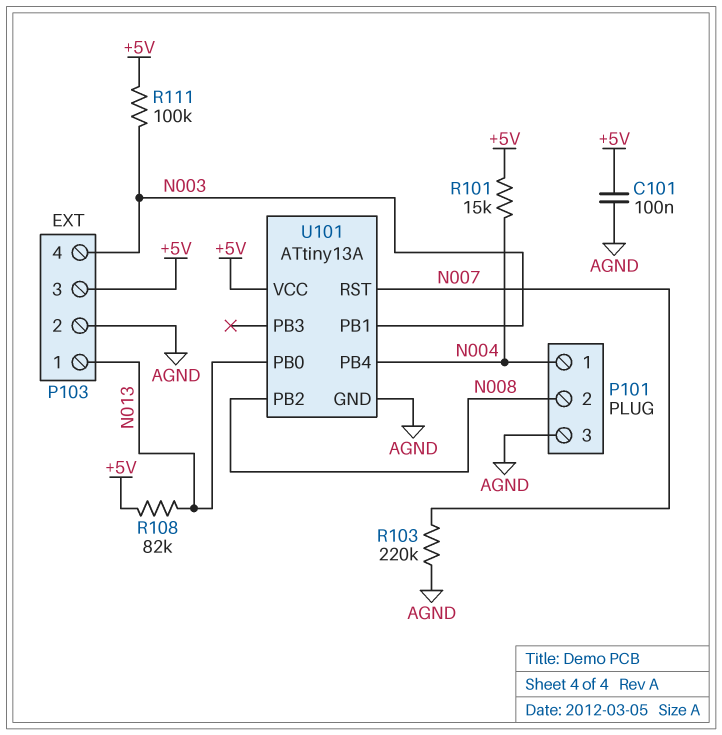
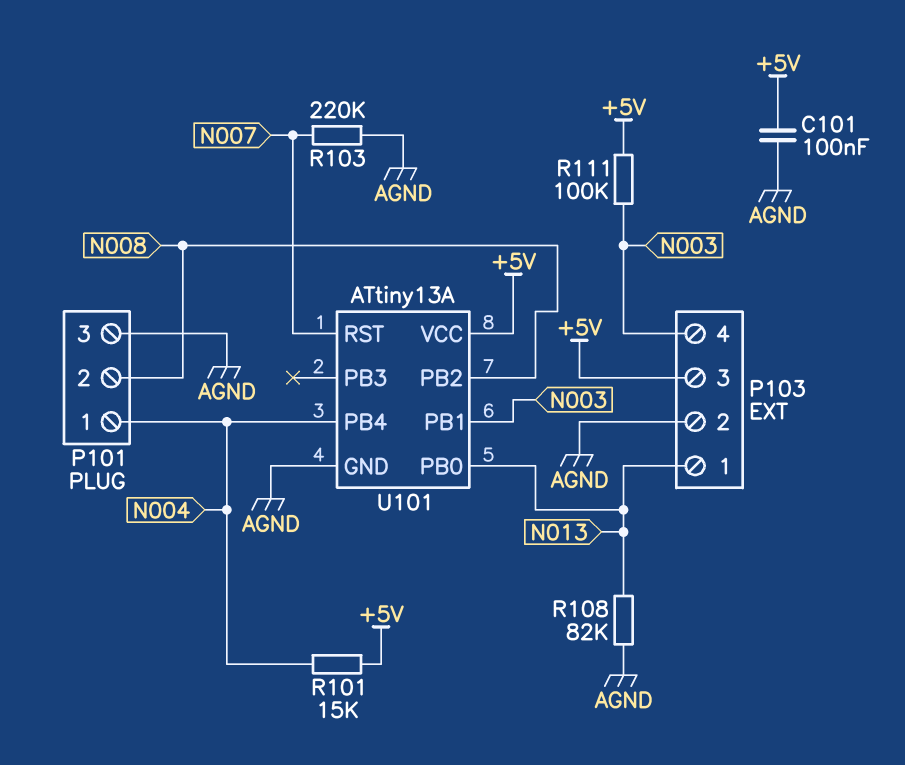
R108: 82k (+5V, N013) -> 82k (AGND, N013)

